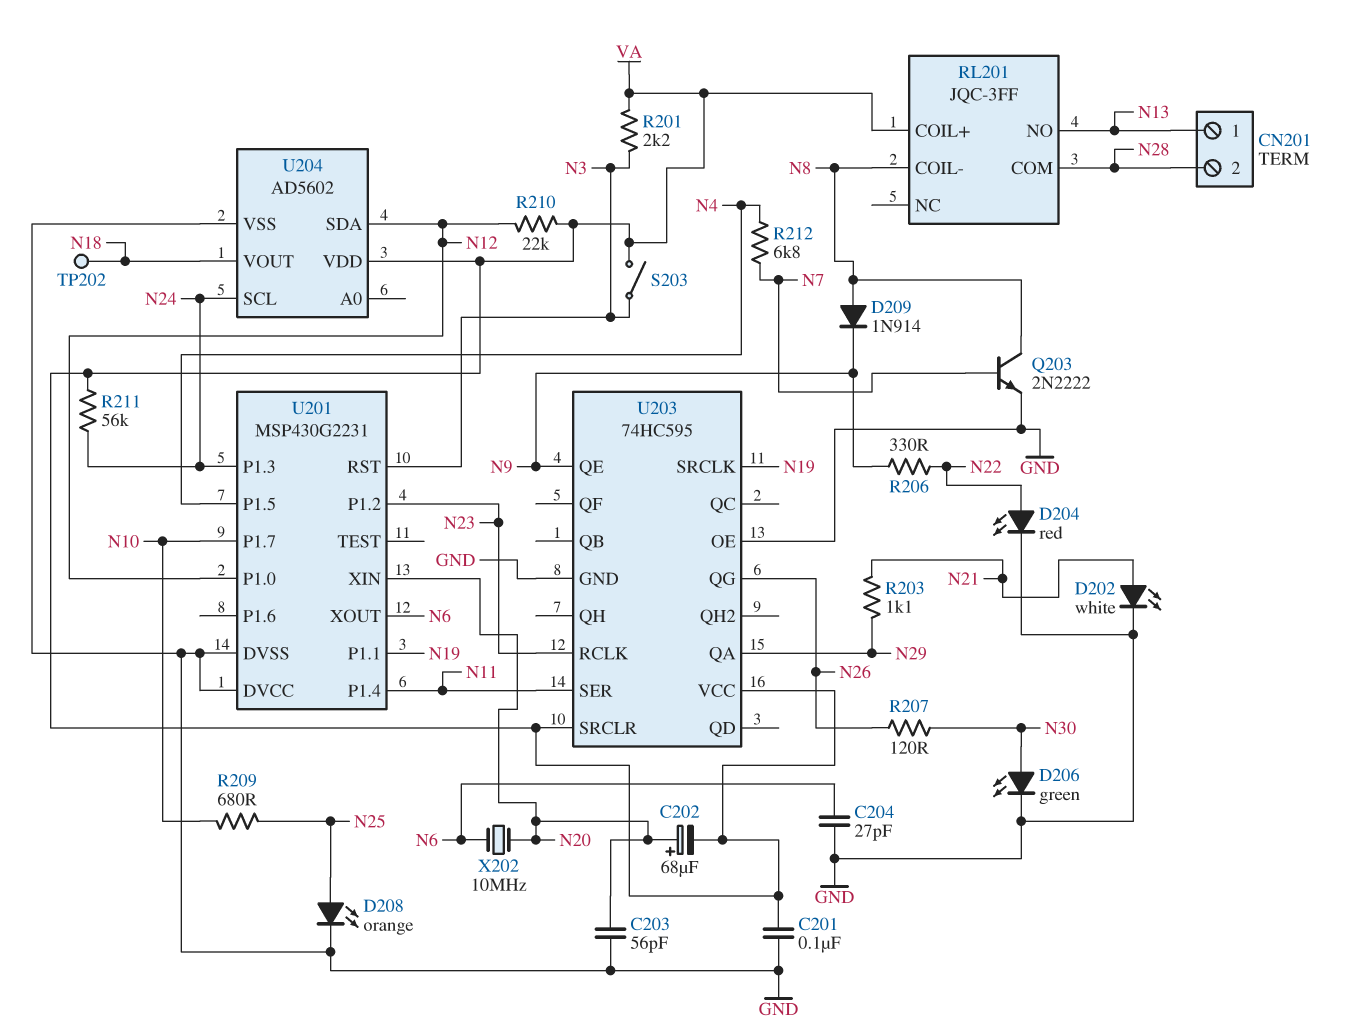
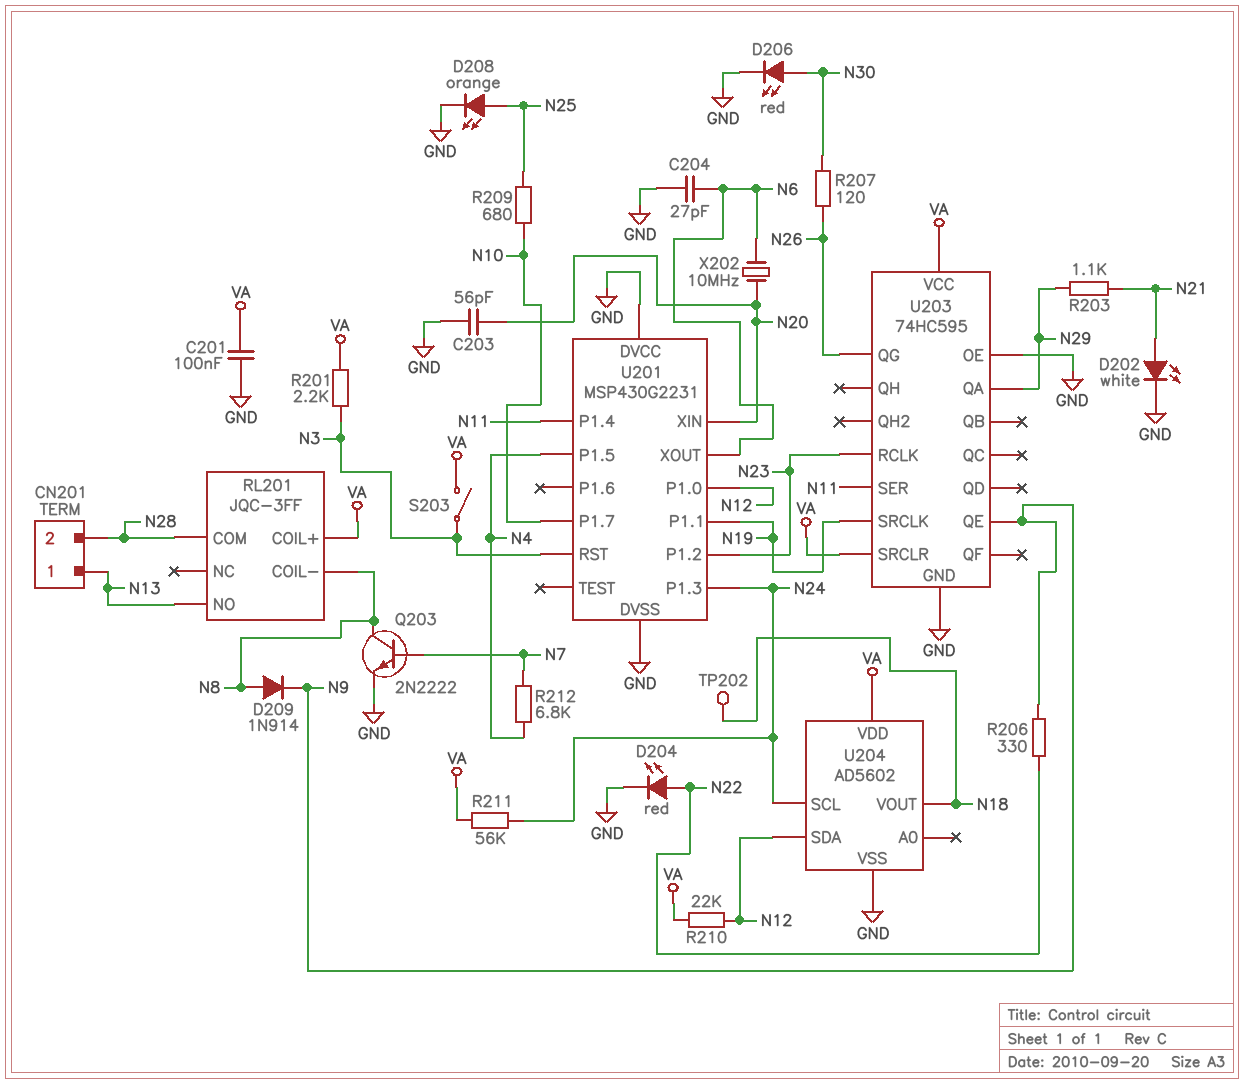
C202: 68uF (plus N20, minus VA) -> none
D206: LED green (A N30, K GND) -> LED red (A N30, K GND)

